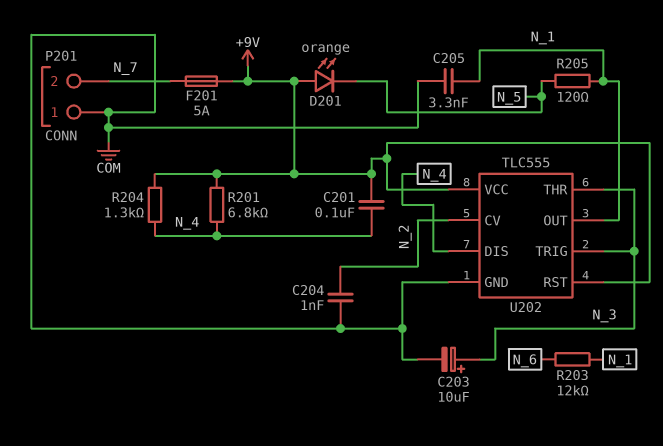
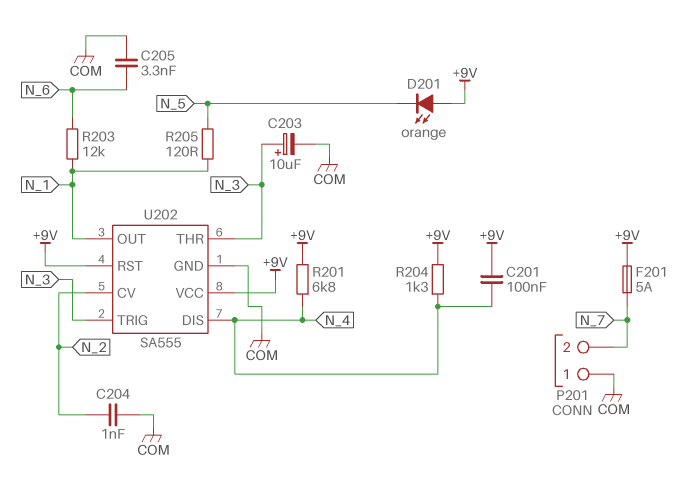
C205: 3.3nF (COM, N_1) -> 3.3nF (COM, N_6)
U202: TLC555 -> SA555

